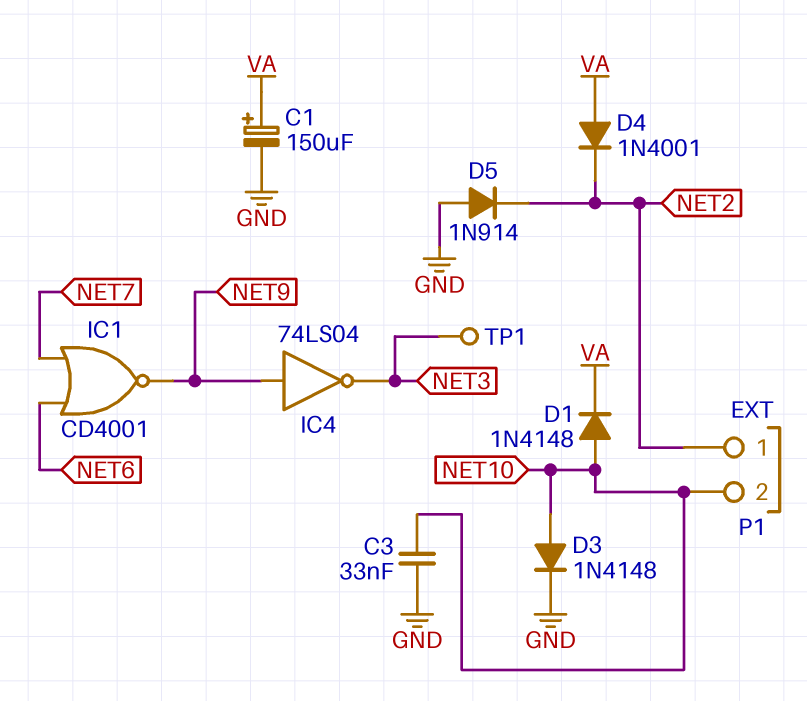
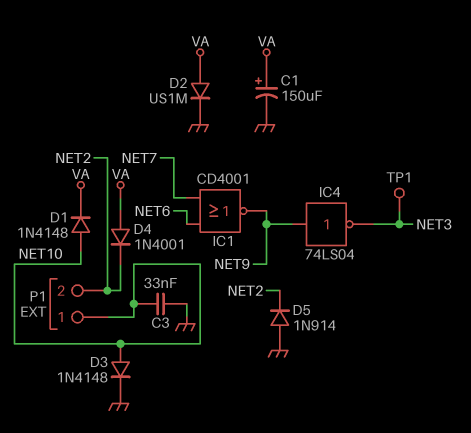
D2: none -> diode US1M (A VA, K GND)
P1 pin 1: NET2 -> NET10
P1 pin 2: NET10 -> NET2

